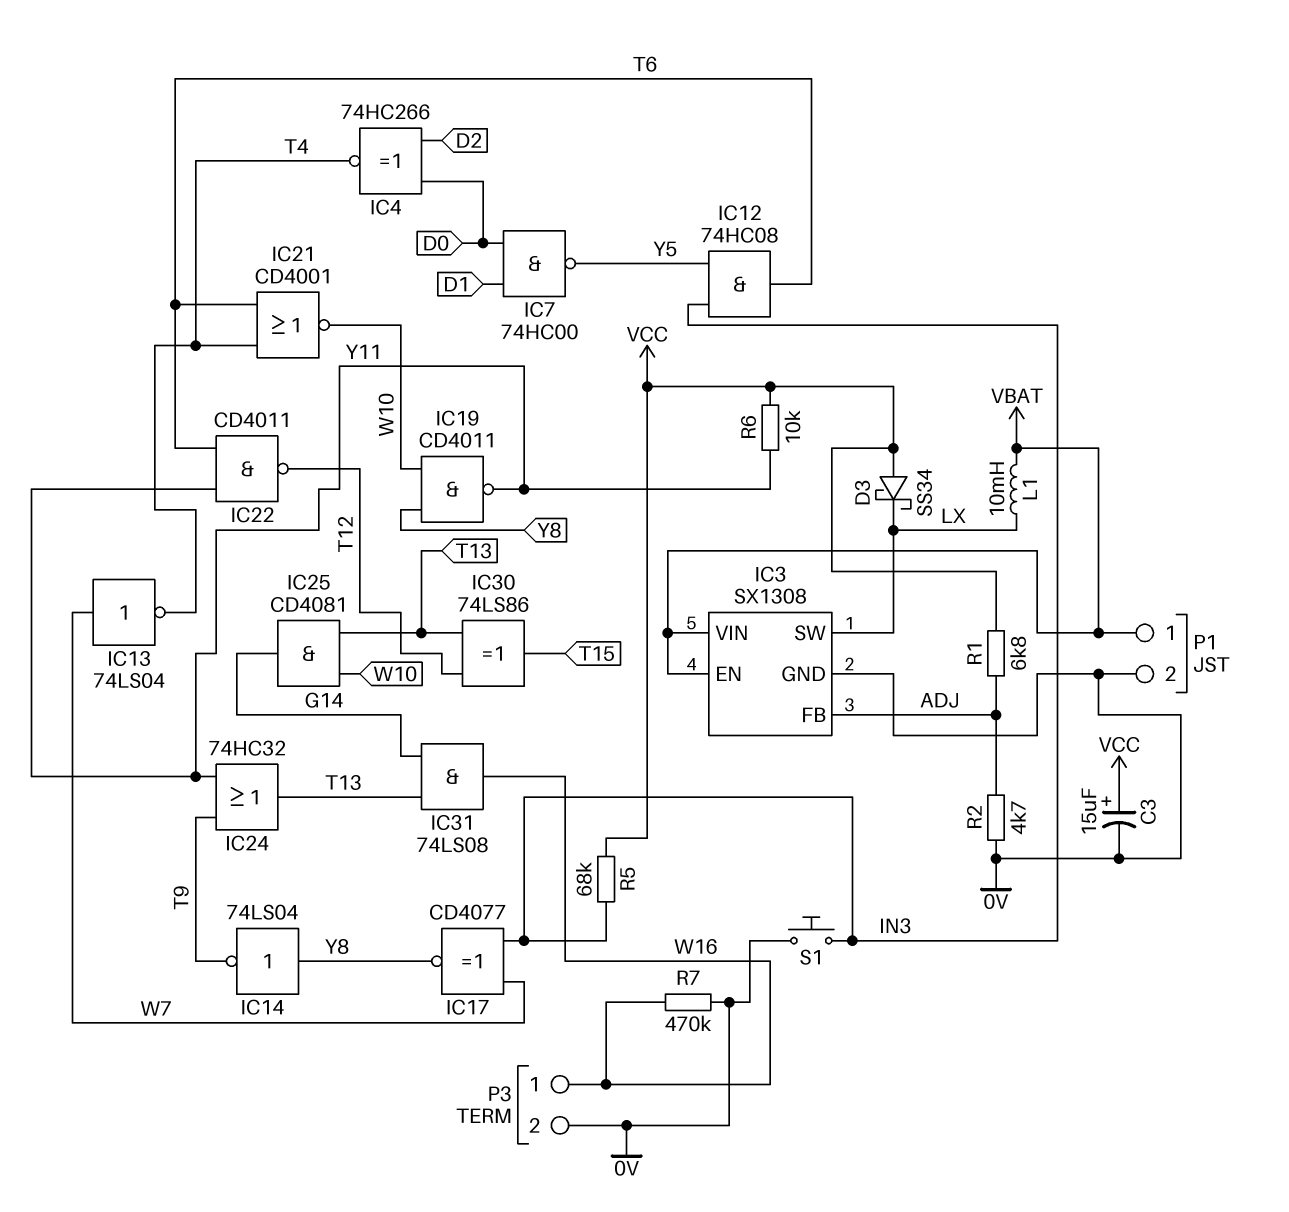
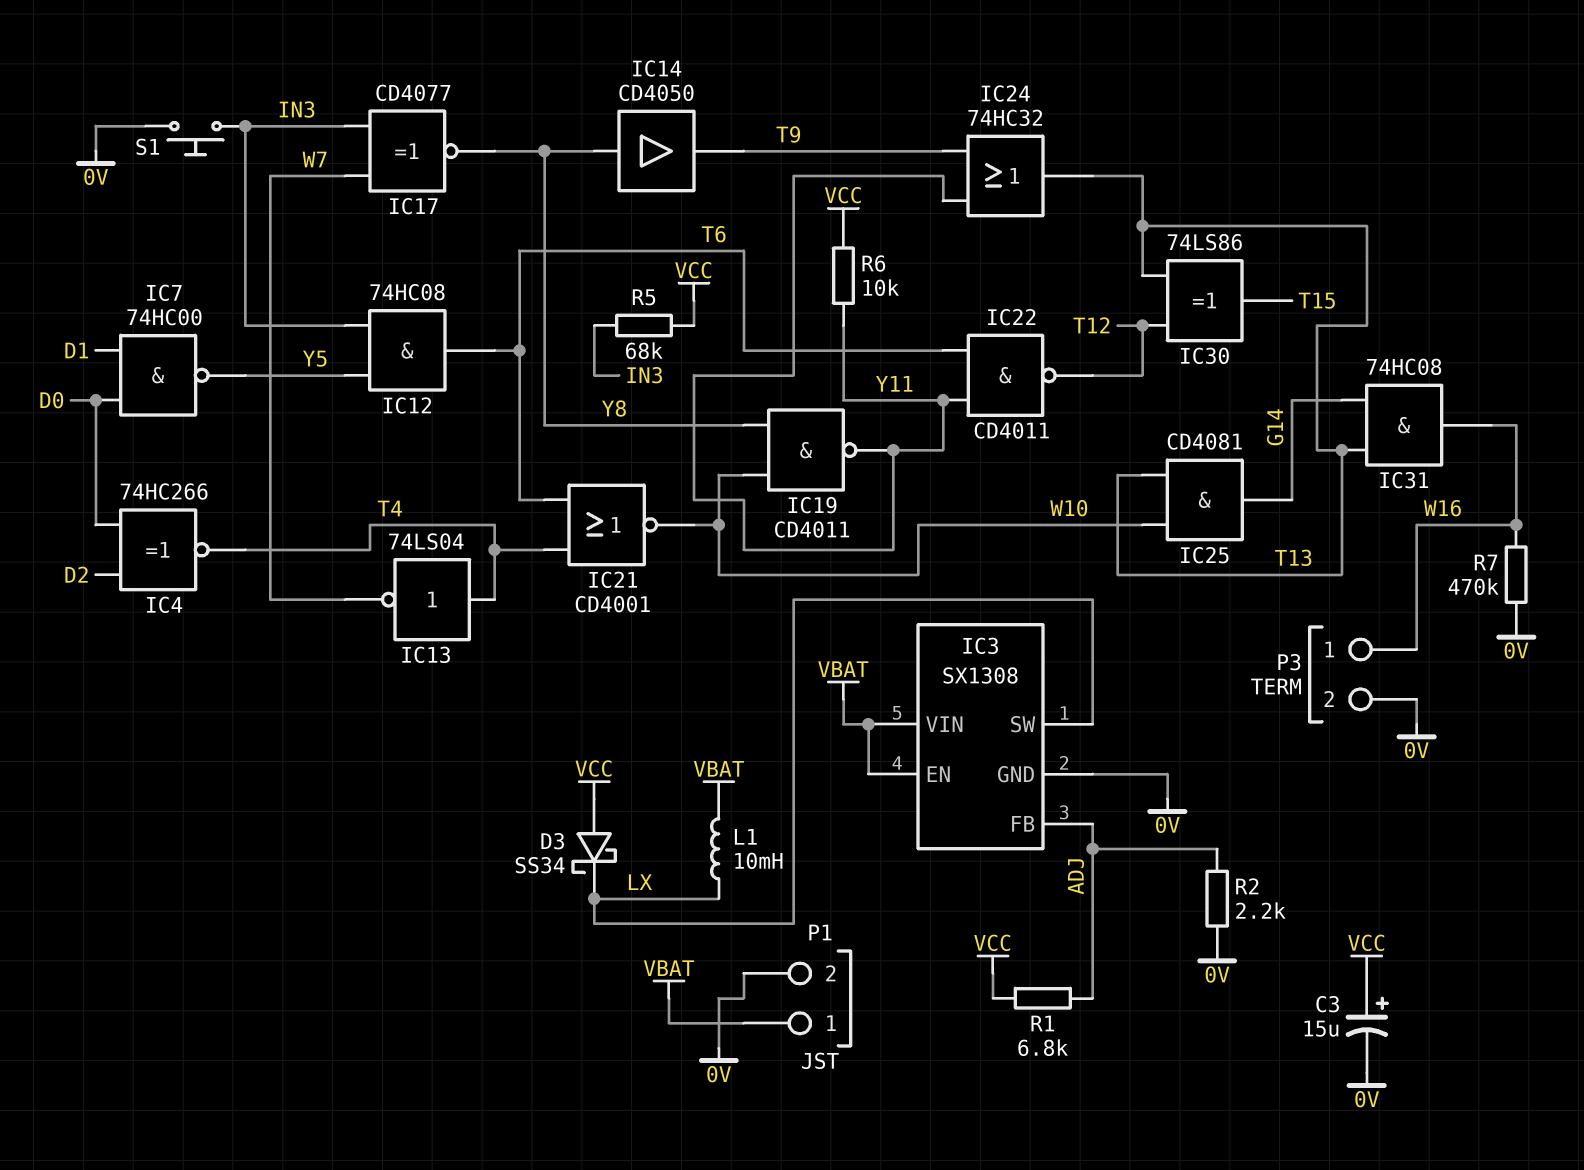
IC13: NOT 74LS04 (in W7, out T4) -> NOT 74LS04 (in T4, out W7)
IC14: NOT 74LS04 (in Y8, out T9) -> buffer CD4050 (in Y8, out T9)
IC31: AND 74LS08 (in G14, in T13, out W16) -> AND 74HC08 (in G14, in T13, out W16)
R2: 4.7k (0V, ADJ) -> 2.2k (0V, ADJ)

